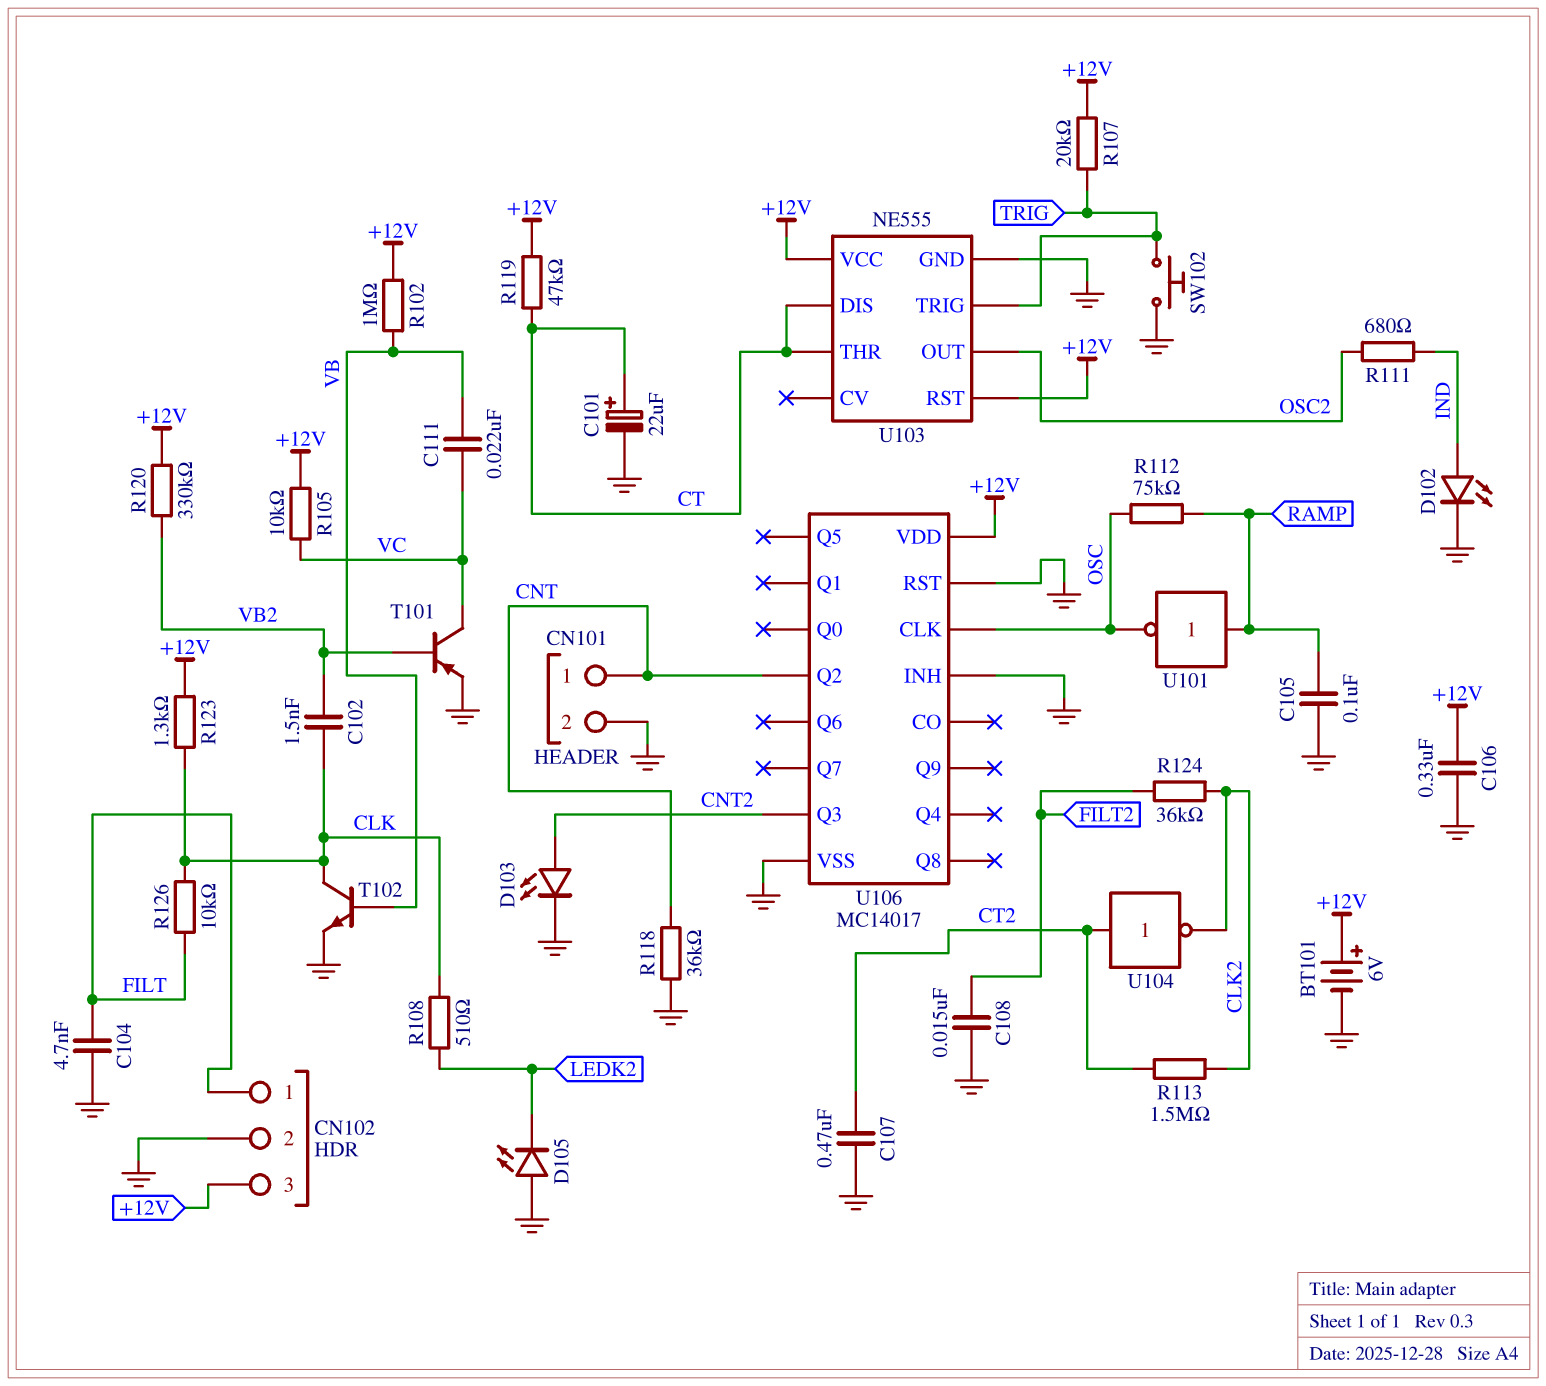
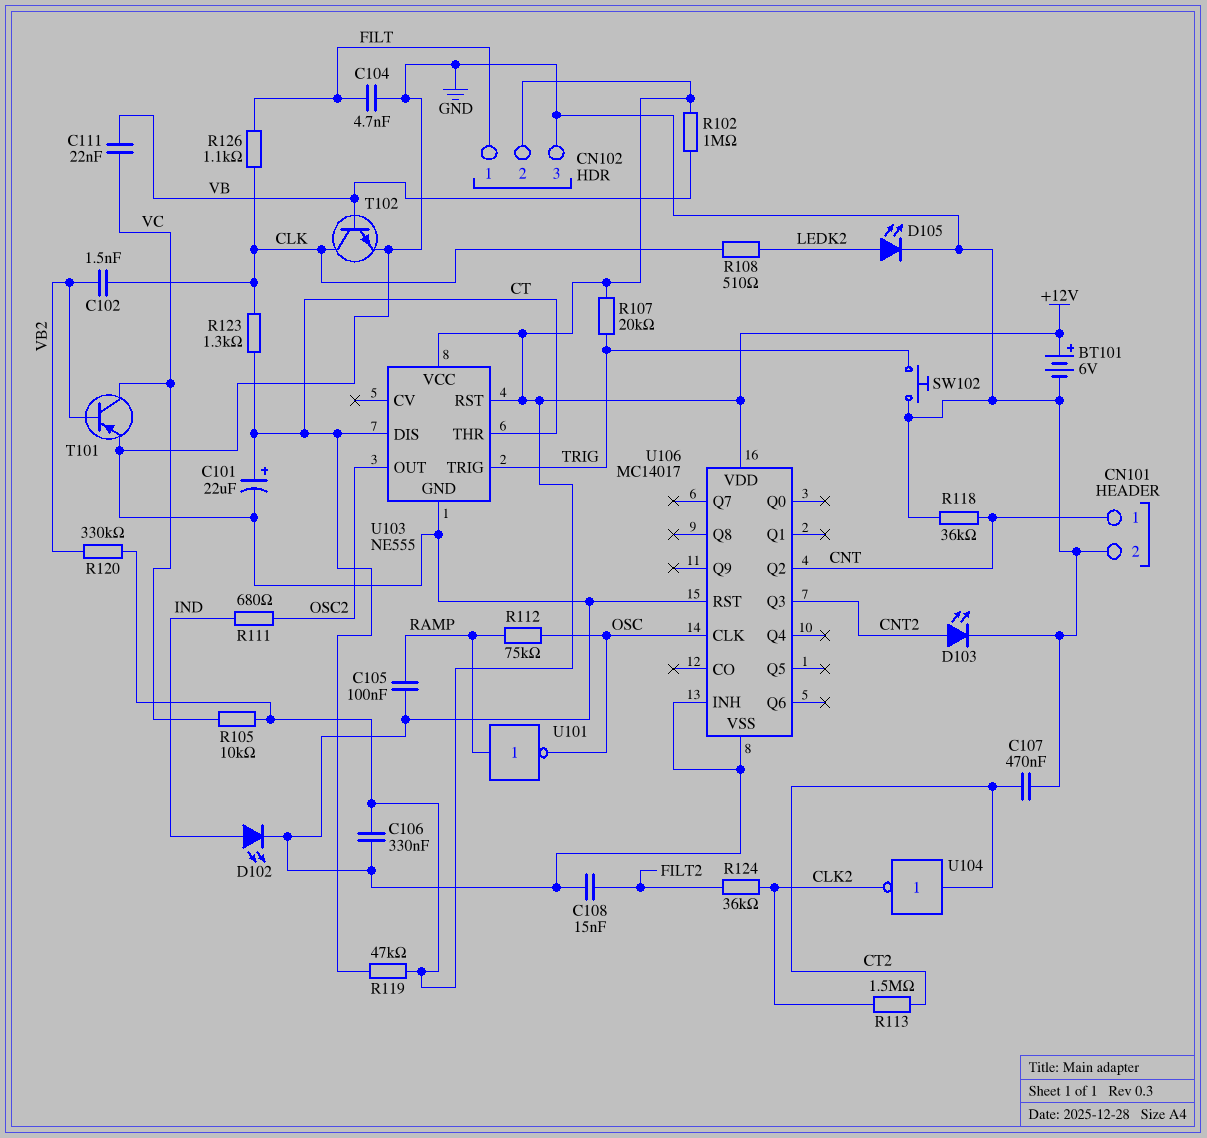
CN102 pin 2: GND -> +12V
CN102 pin 3: +12V -> GND
D105: LED (A GND, K LEDK2) -> LED (A LEDK2, K GND)
R123: 1.3k (+12V, CLK) -> 1.3k (CLK, CT)
R126: 10k (CLK, FILT) -> 1.1k (CLK, FILT)

